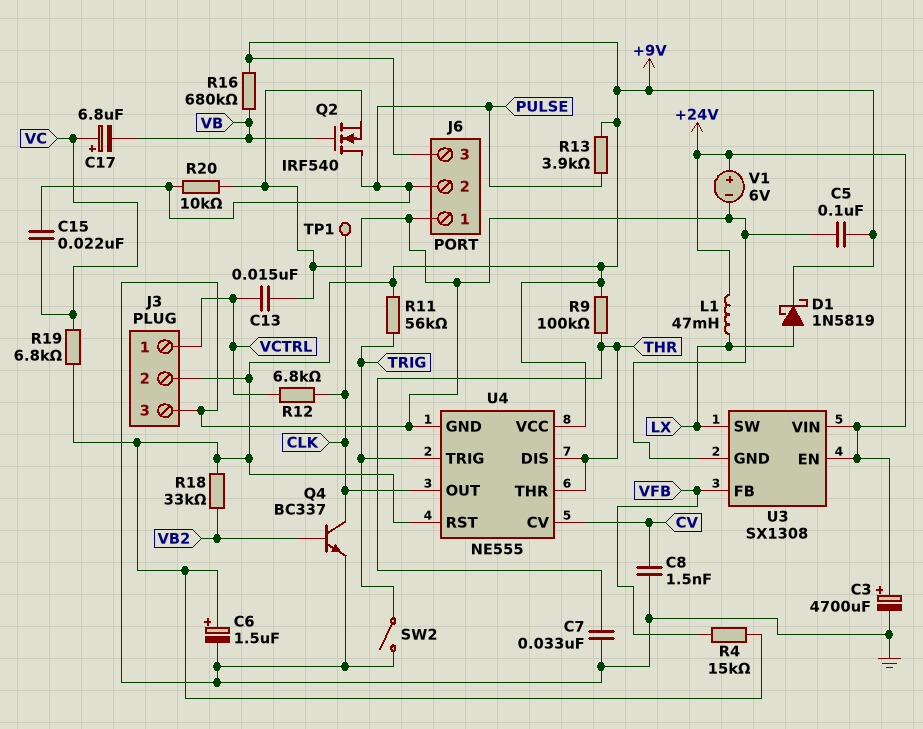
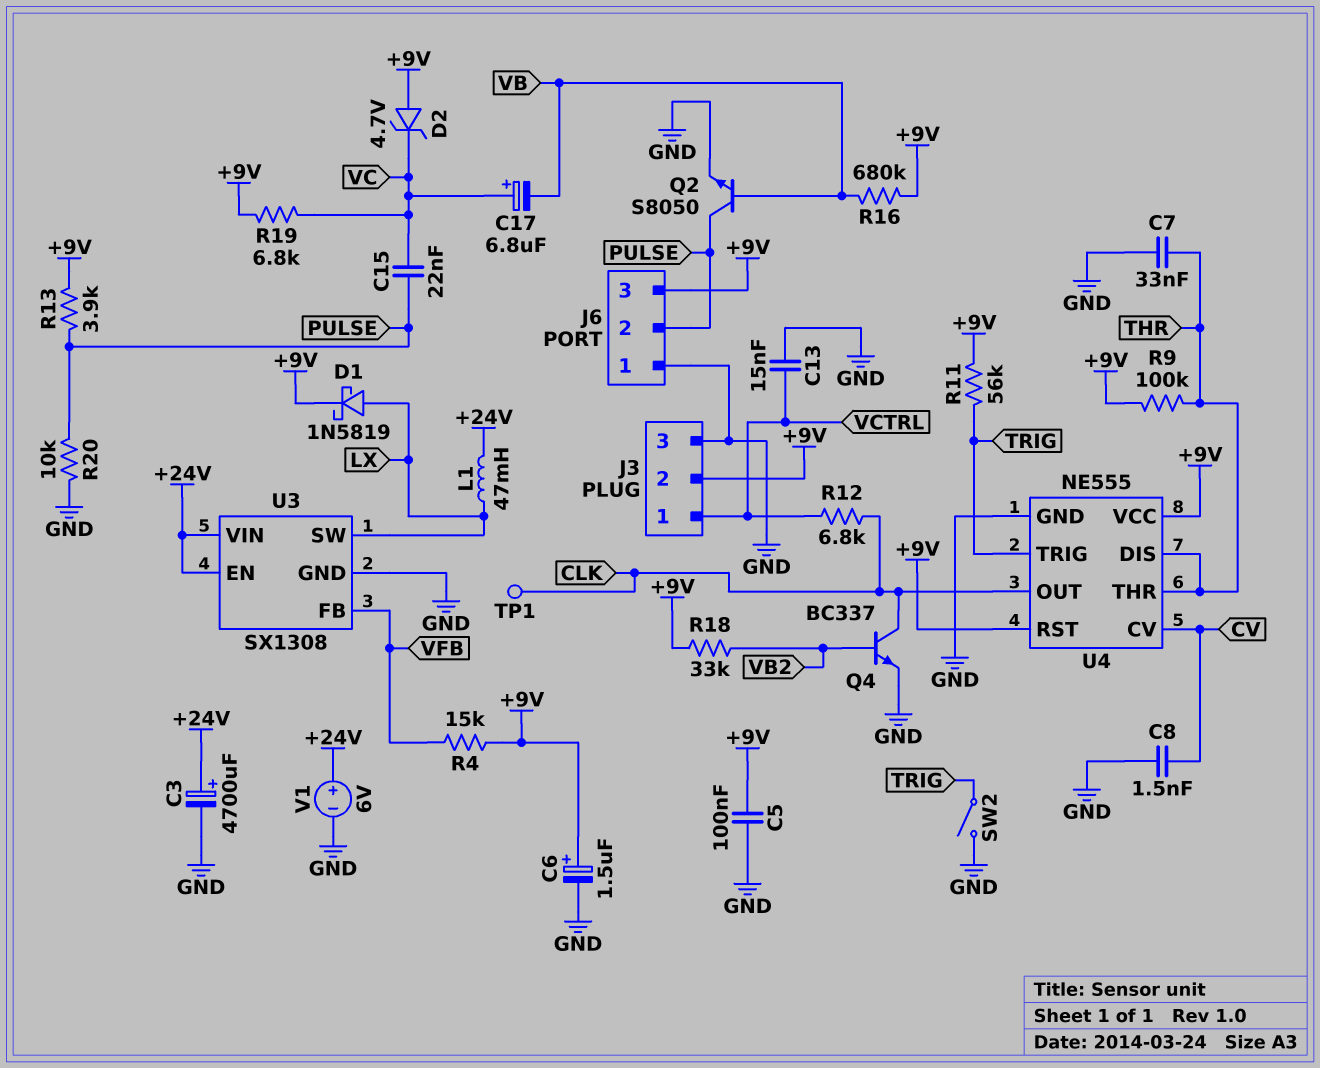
D2: none -> zener 4.7V (A +9V, K VC)
Q2: NMOS IRF540 (G VB, D PULSE, S GND) -> NPN S8050 (B VB, C PULSE, E GND)

